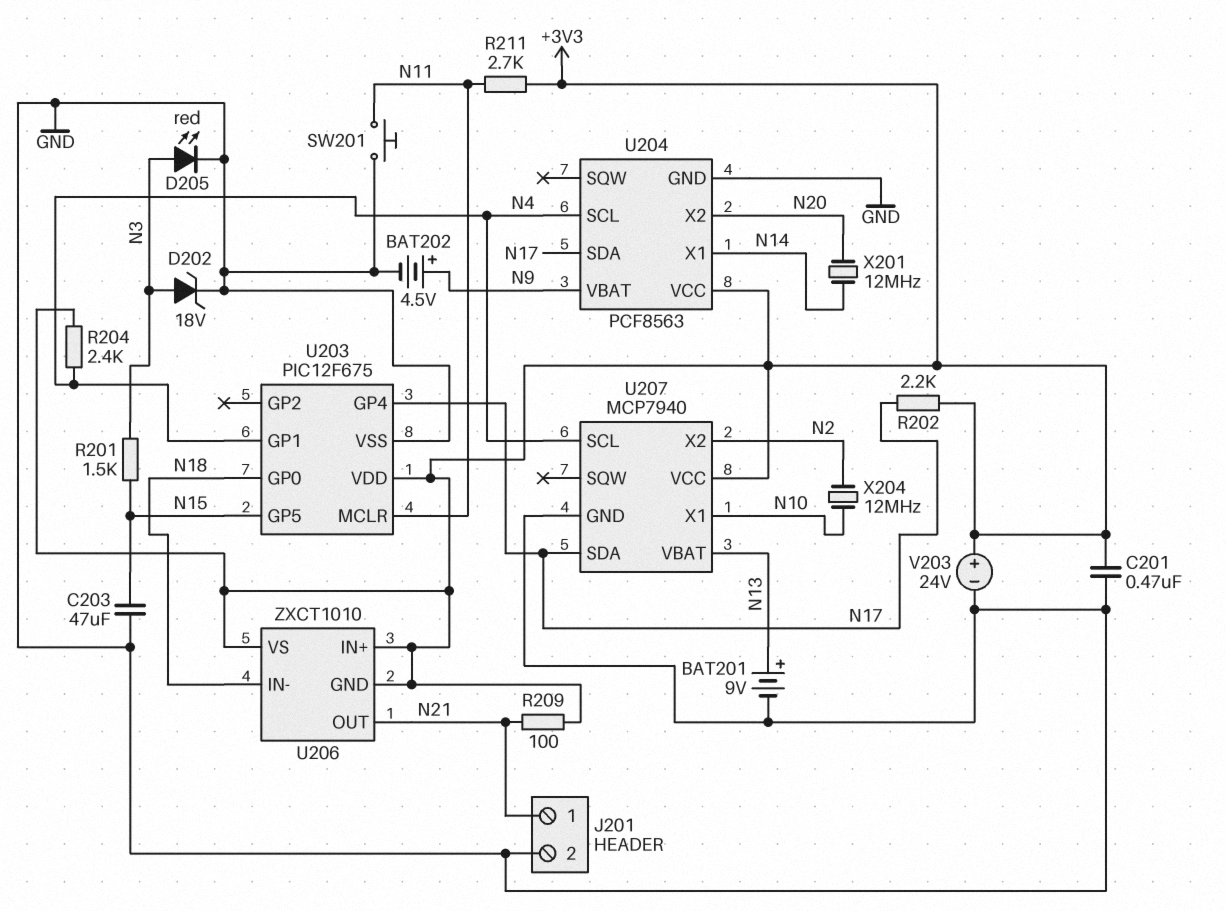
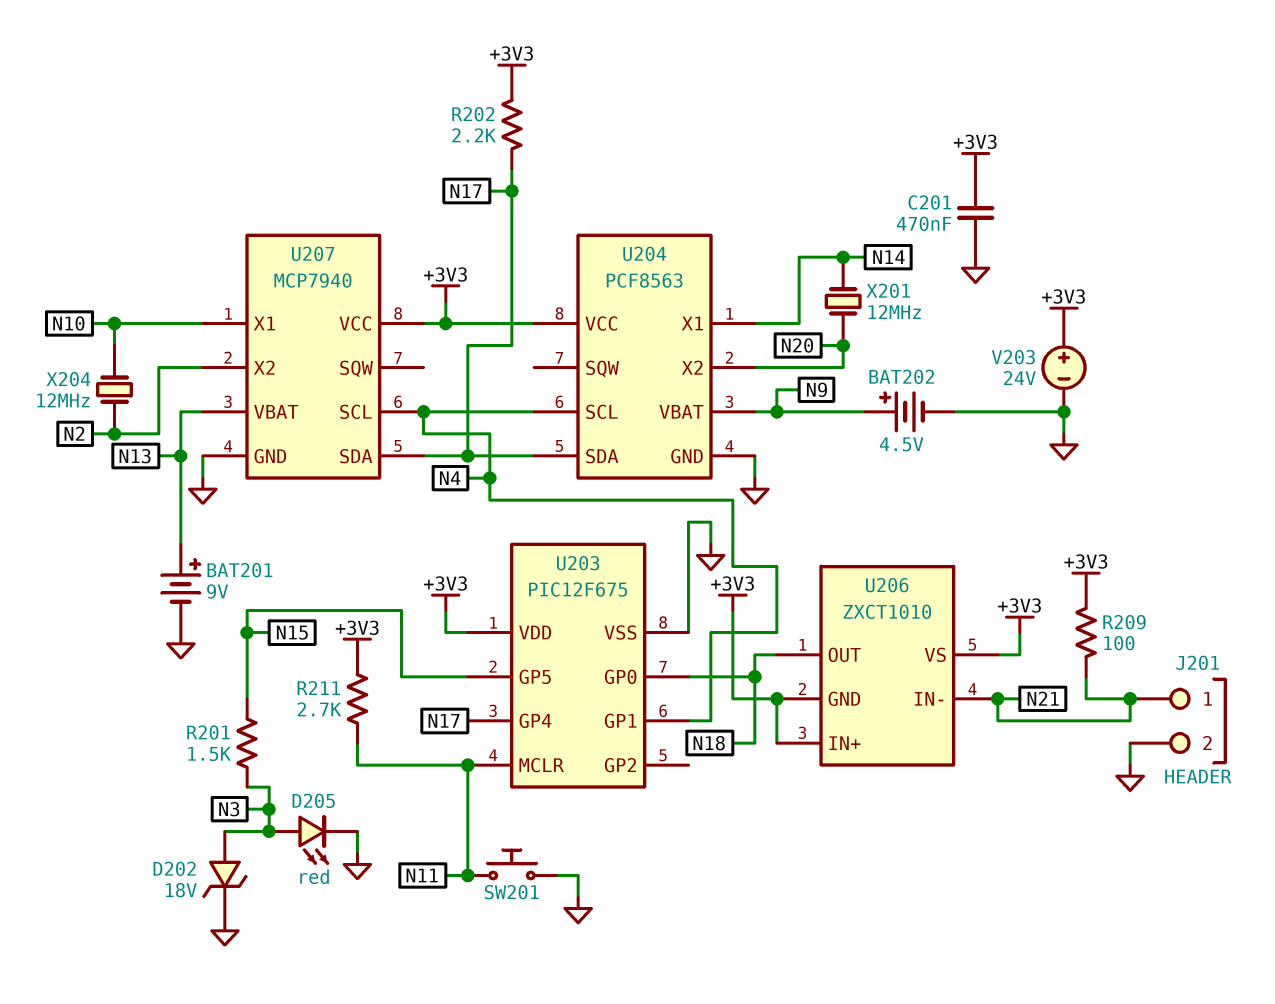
C203: 47uF (GND, N15) -> none
R204: 2.4k (+3V3, N4) -> none
U206 pin IN-: N18 -> N21
U206 pin OUT: N21 -> N18

